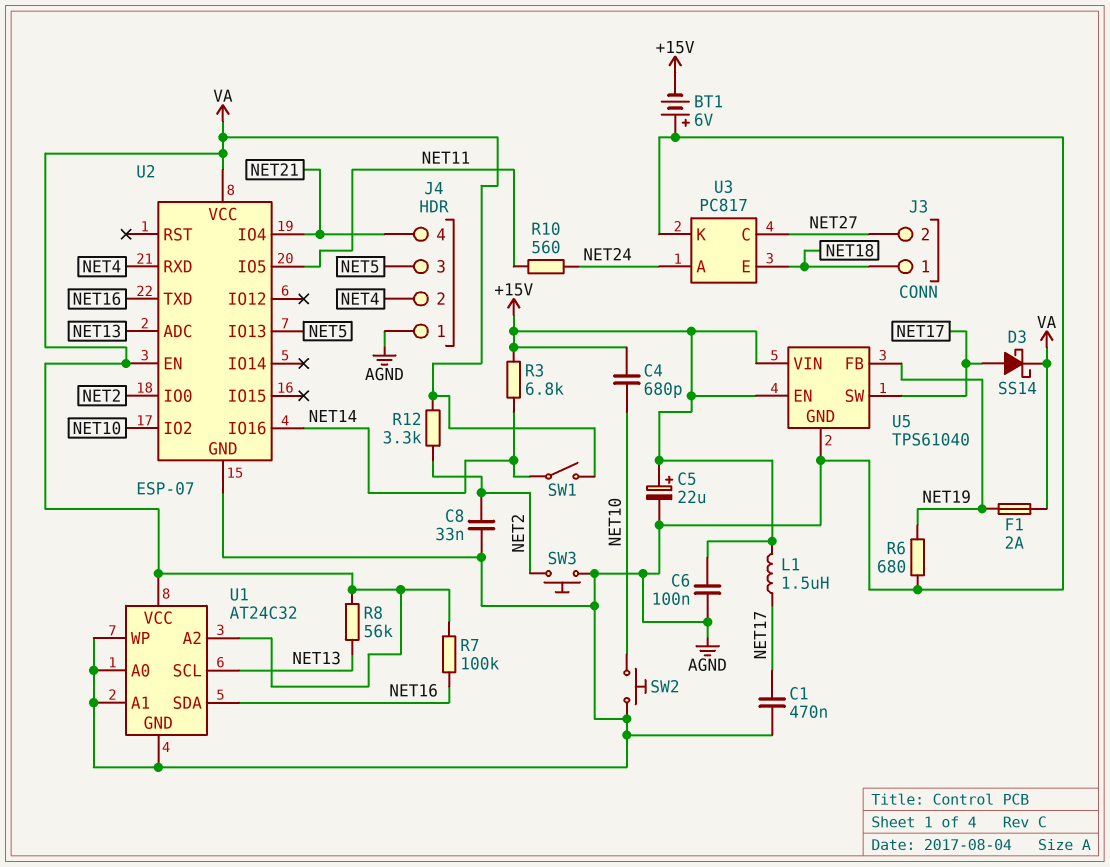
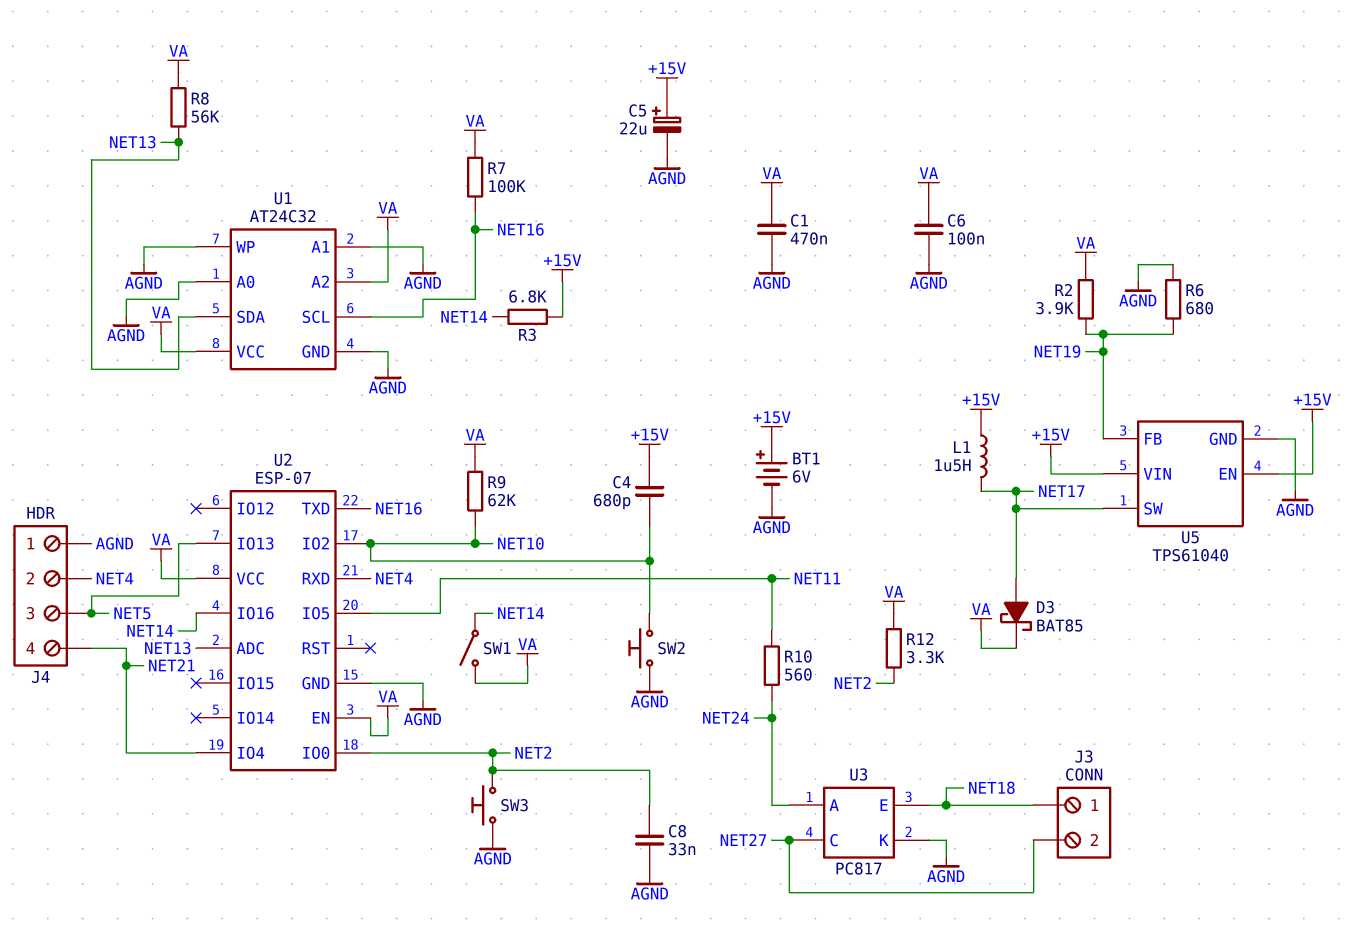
BT1: 6V (plus AGND, minus +15V) -> 6V (plus +15V, minus AGND)
C1: 470nF (AGND, NET17) -> 470nF (AGND, VA)
C6: 100nF (+15V, AGND) -> 100nF (AGND, VA)
D3: schottky SS14 (A NET17, K VA) -> schottky BAT85 (A NET17, K VA)
F1: 2A (NET19, VA) -> none
R2: none -> 3.9k (NET19, VA)
R9: none -> 62k (NET10, VA)
U1 pin SCL: NET13 -> NET16
U1 pin SDA: NET16 -> NET13

